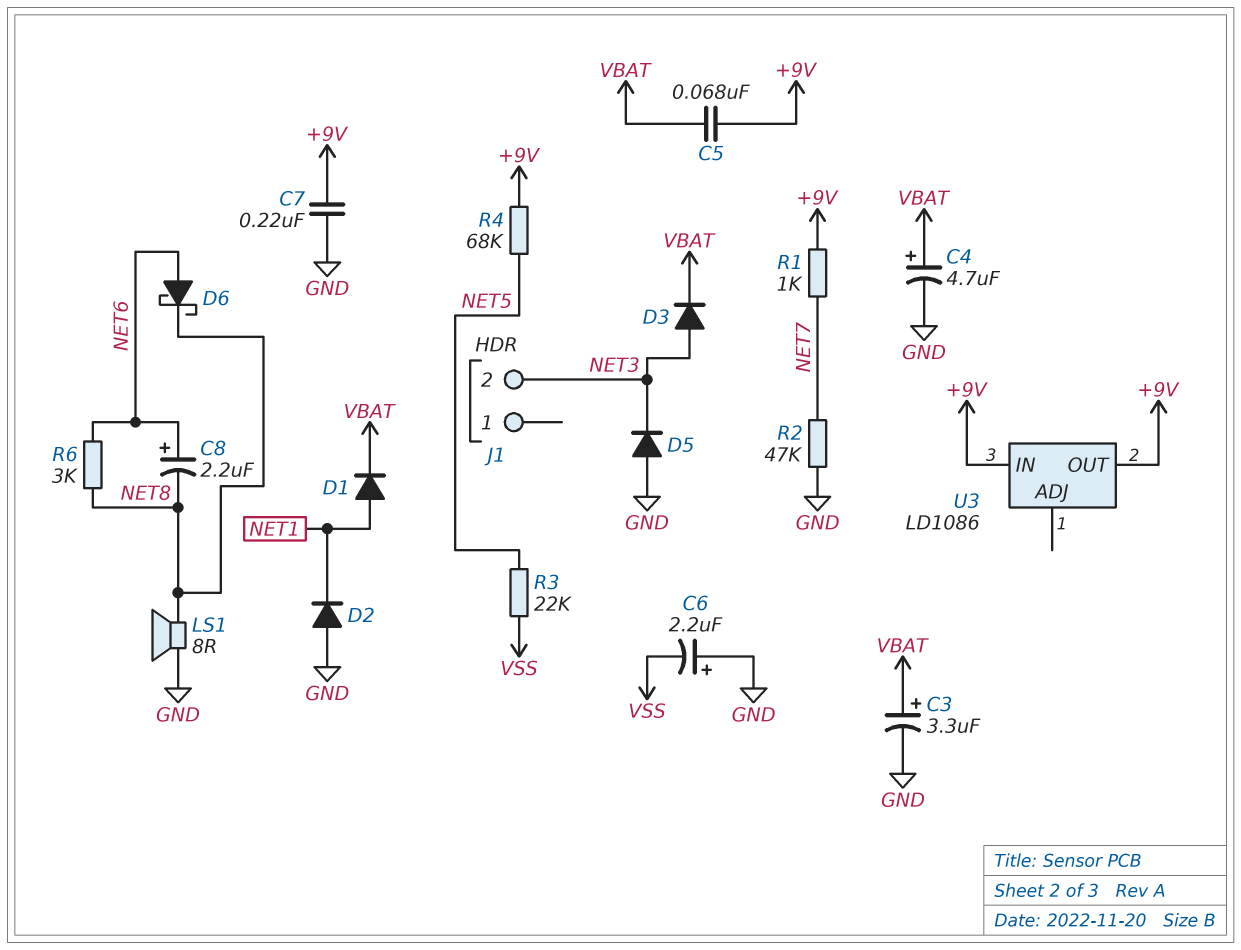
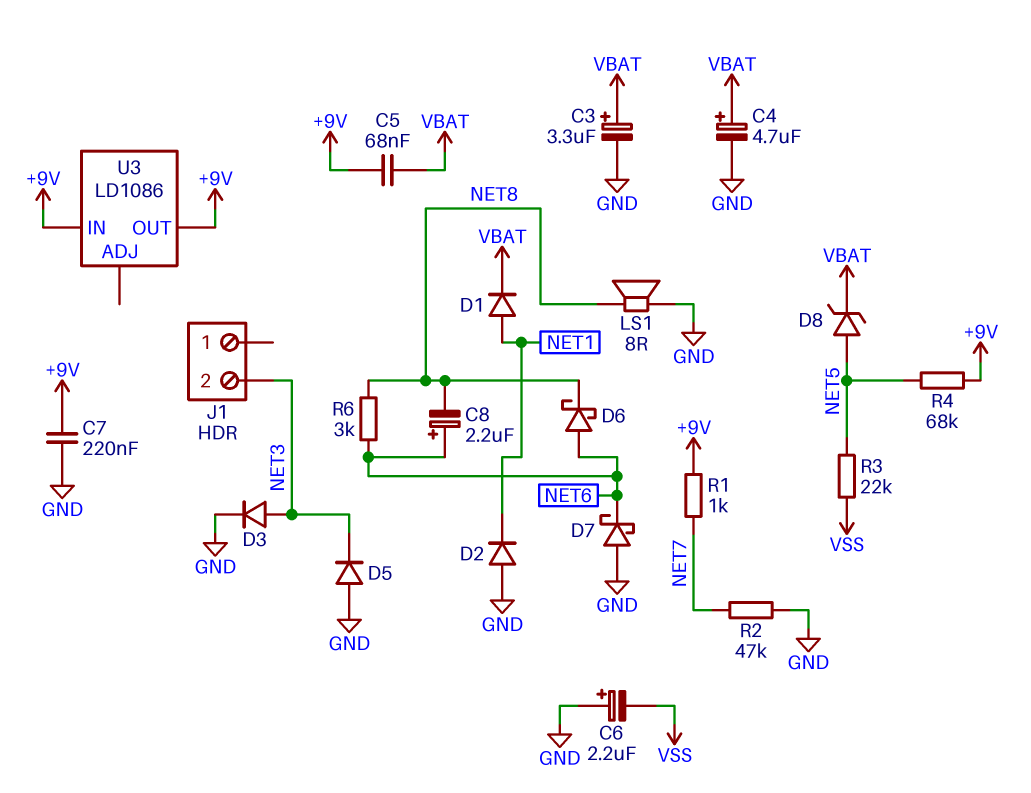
D3: diode (A NET3, K VBAT) -> diode (A NET3, K GND)
D7: none -> schottky (A GND, K NET6)
D8: none -> zener (A NET5, K VBAT)

